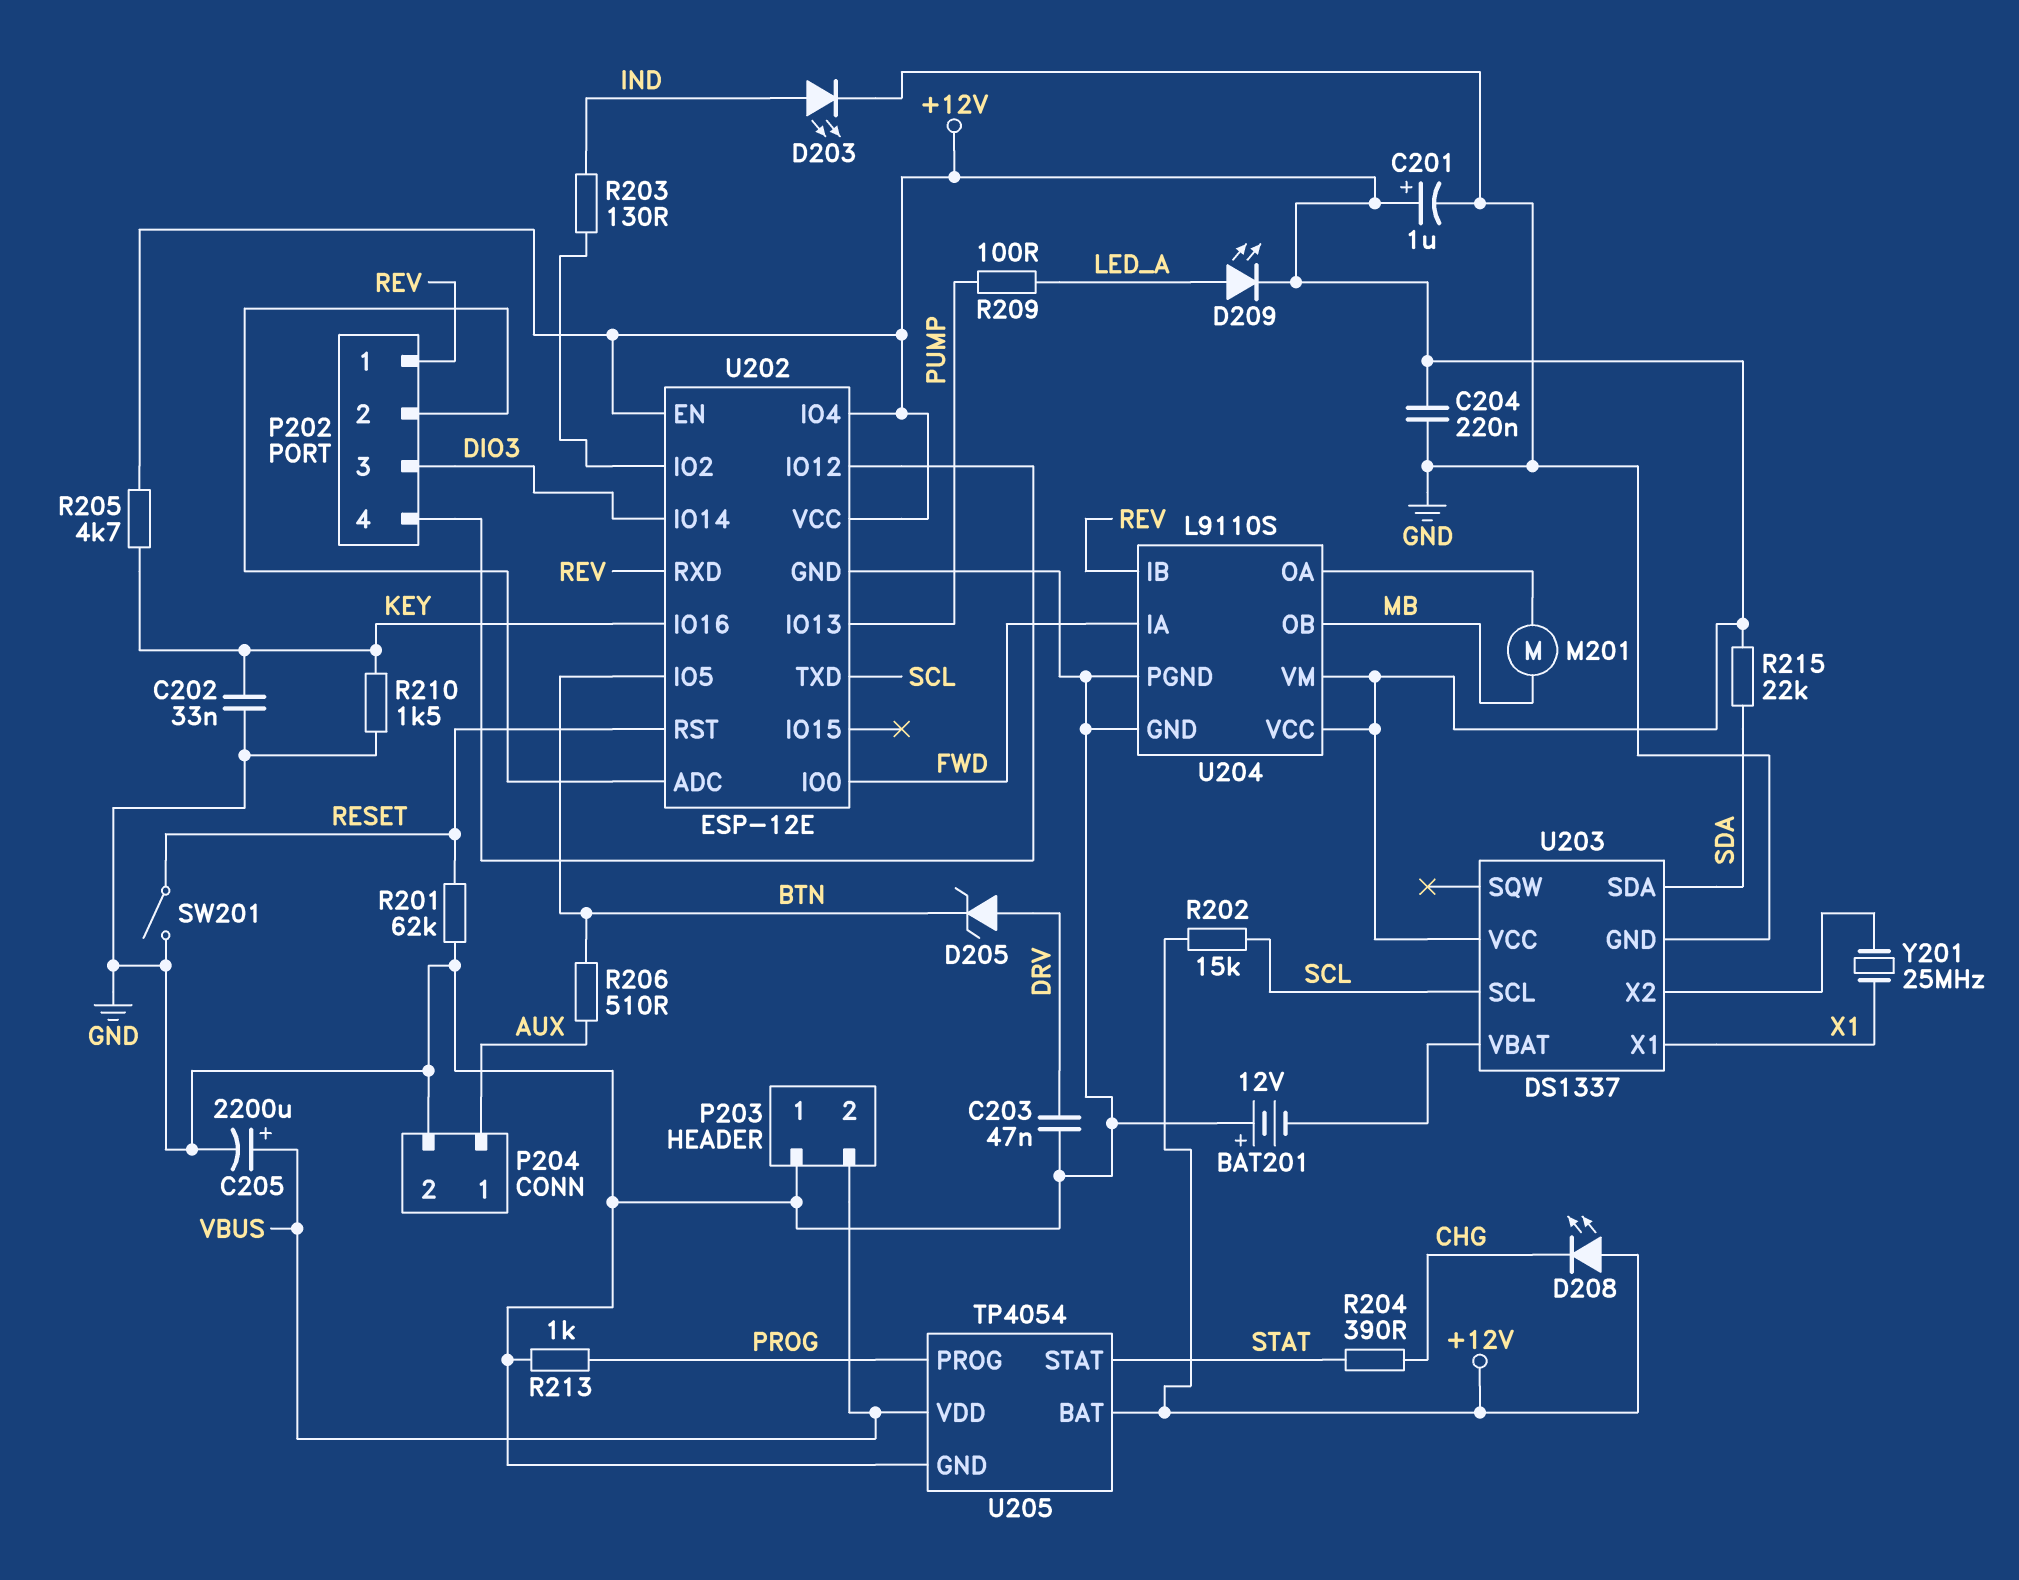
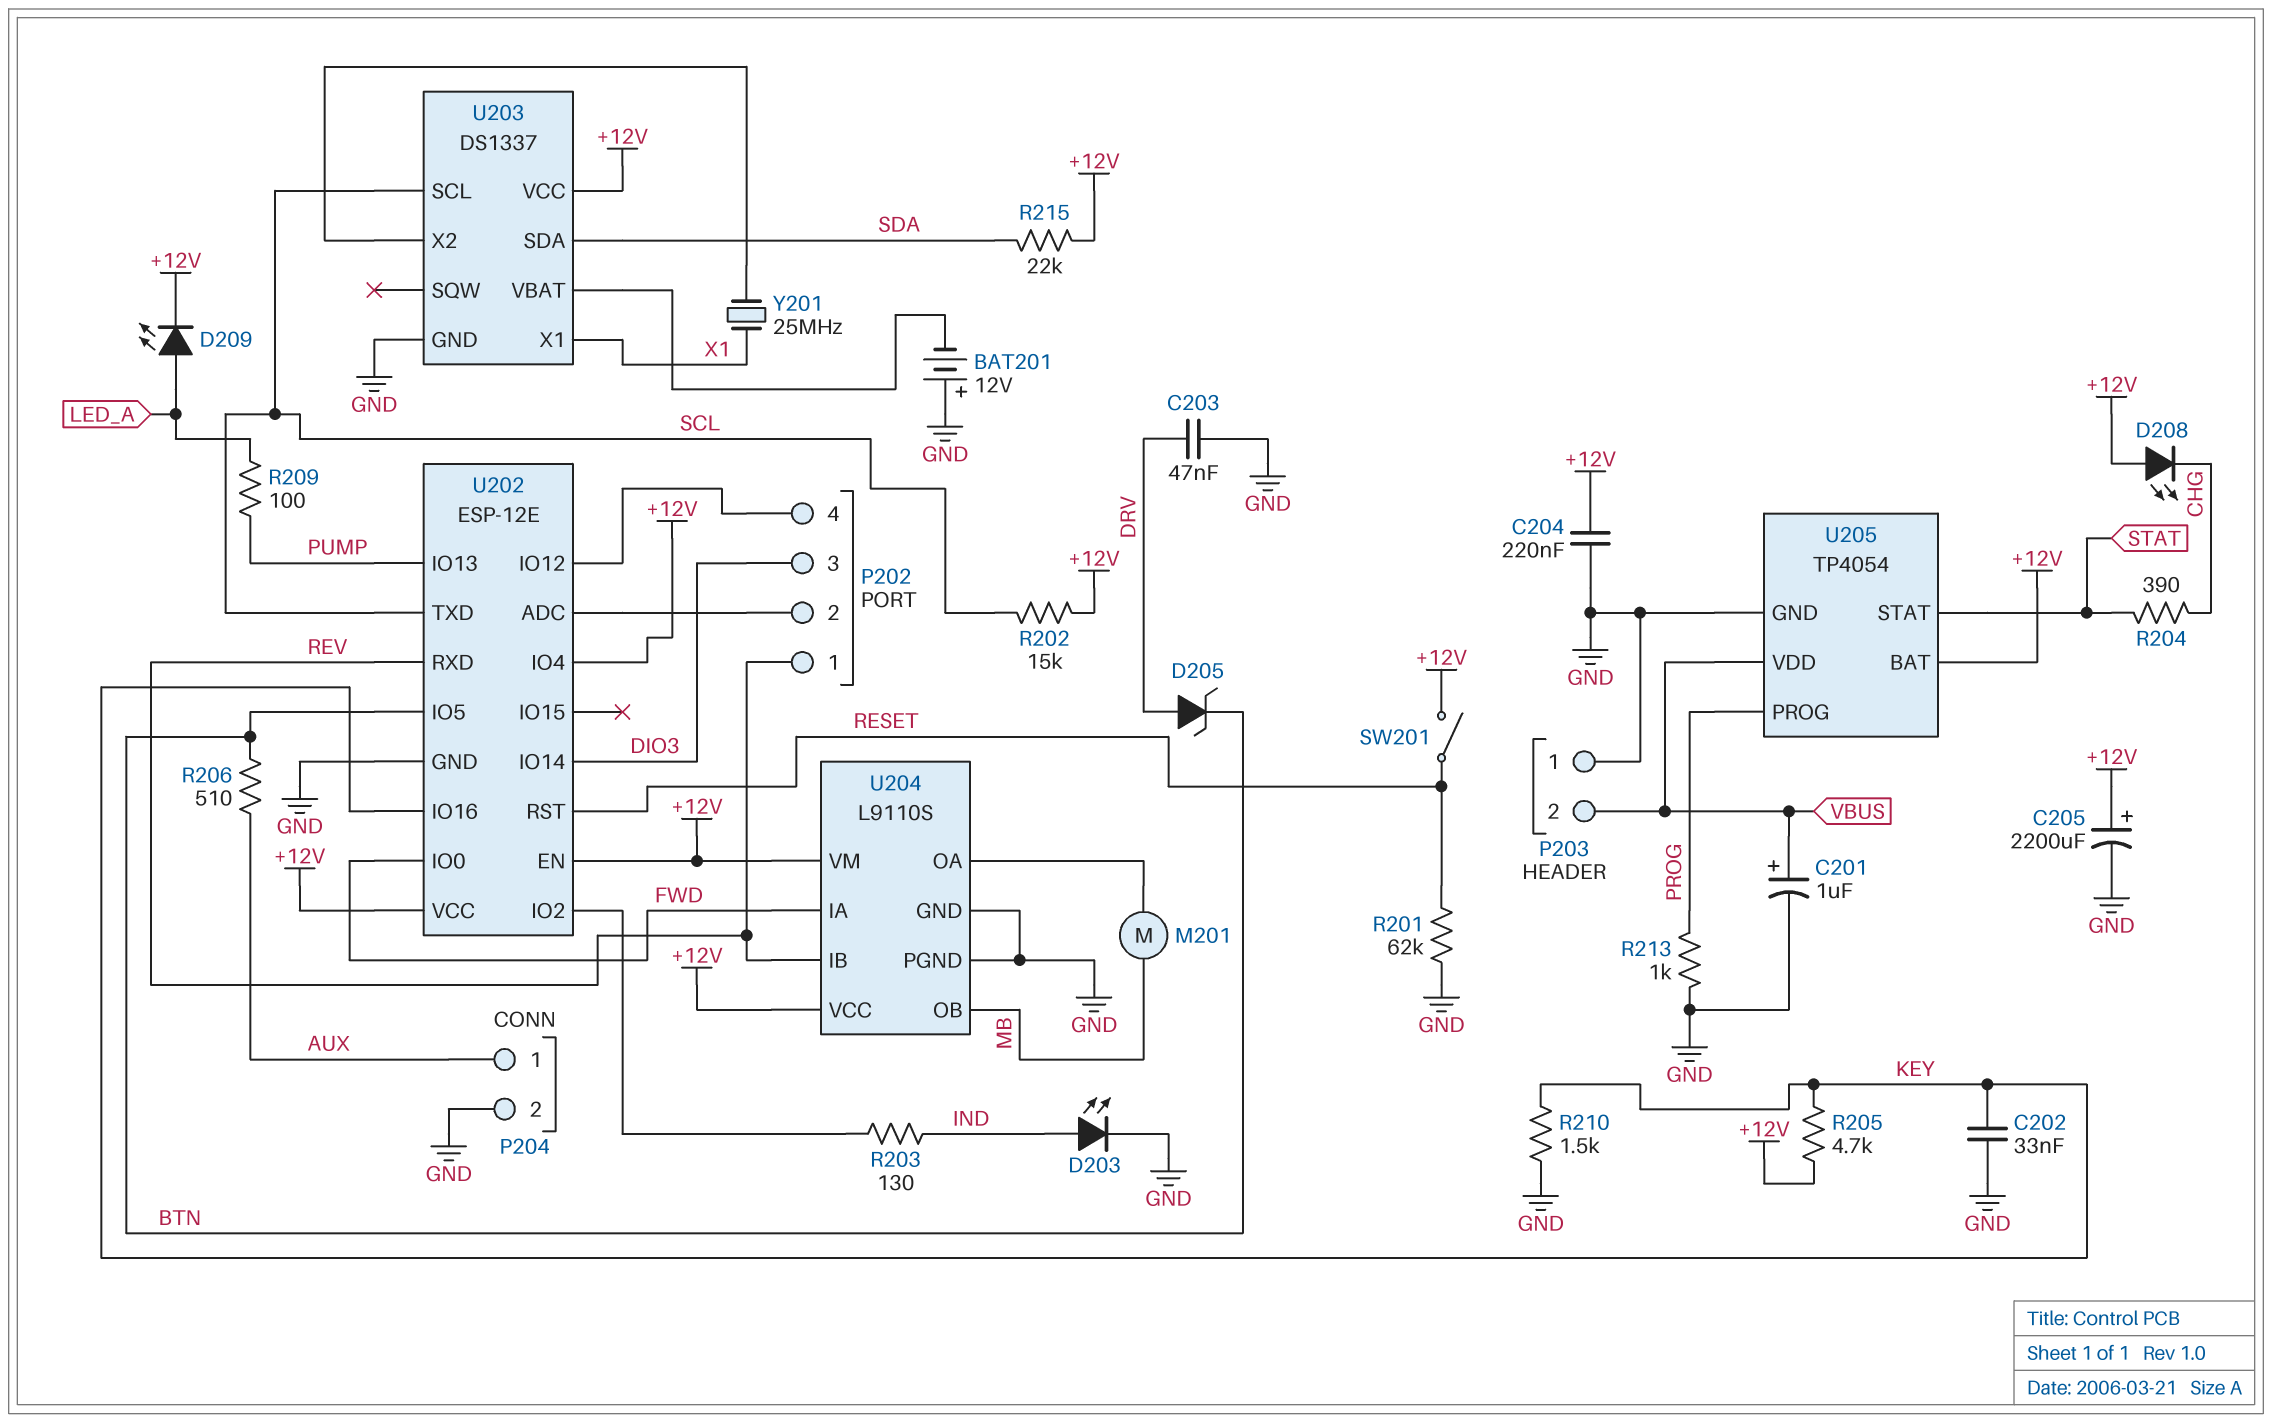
C201: 1uF (plus +12V, minus GND) -> 1uF (plus VBUS, minus GND)
C205: 2200uF (plus VBUS, minus GND) -> 2200uF (plus +12V, minus GND)
SW201: switch (GND, RESET) -> switch (+12V, RESET)

